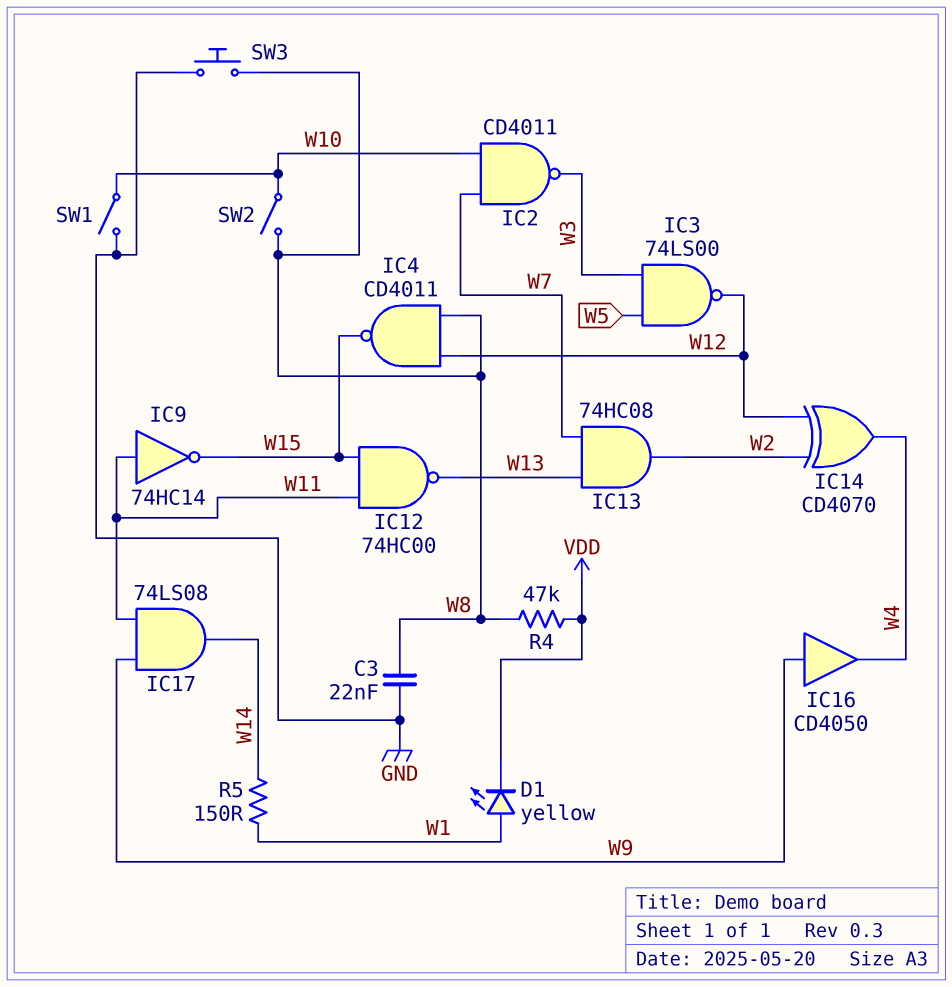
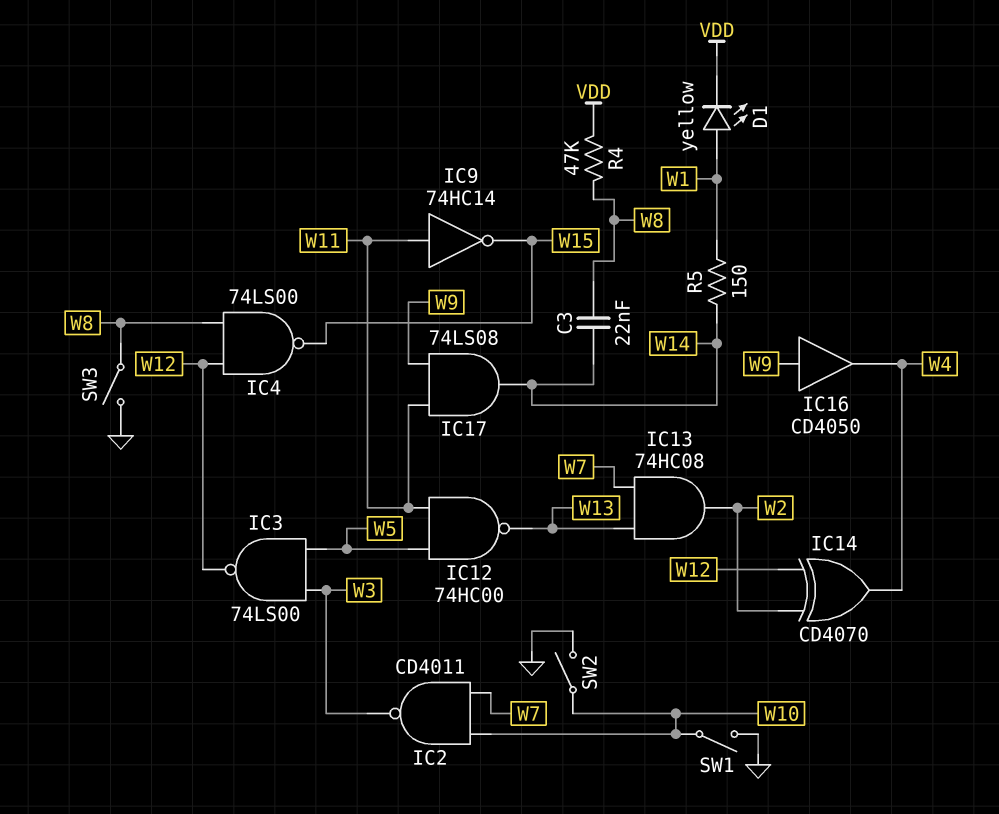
C3: 22nF (GND, W8) -> 22nF (W8, W14)
IC4: NAND CD4011 (in W8, in W12, out W15) -> NAND 74LS00 (in W8, in W12, out W15)
IC12: NAND 74HC00 (in W11, in W15, out W13) -> NAND 74HC00 (in W5, in W11, out W13)
SW2: switch (W8, W10) -> switch (GND, W10)
SW3: button (GND, W8) -> switch (GND, W8)

